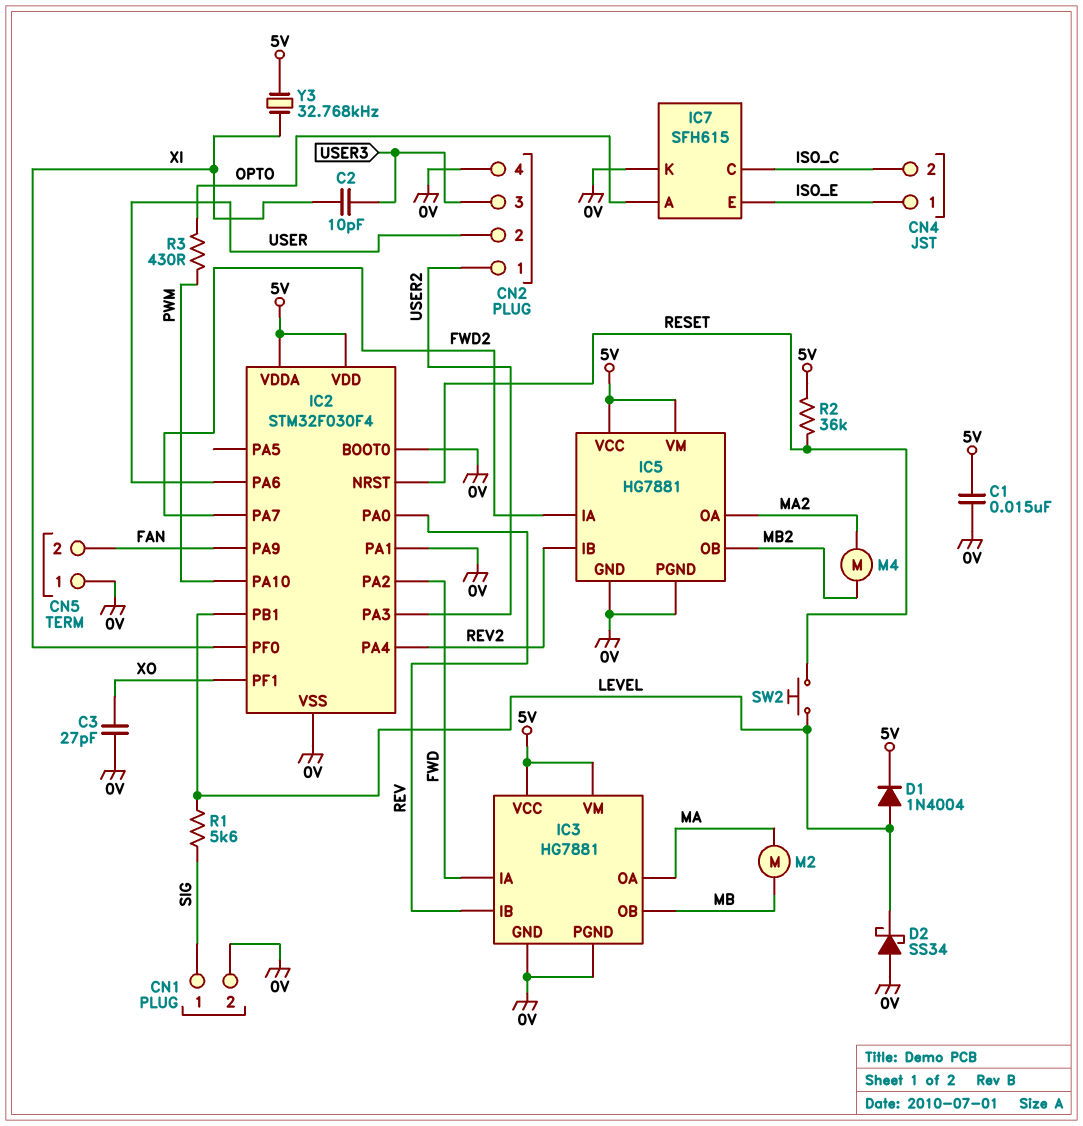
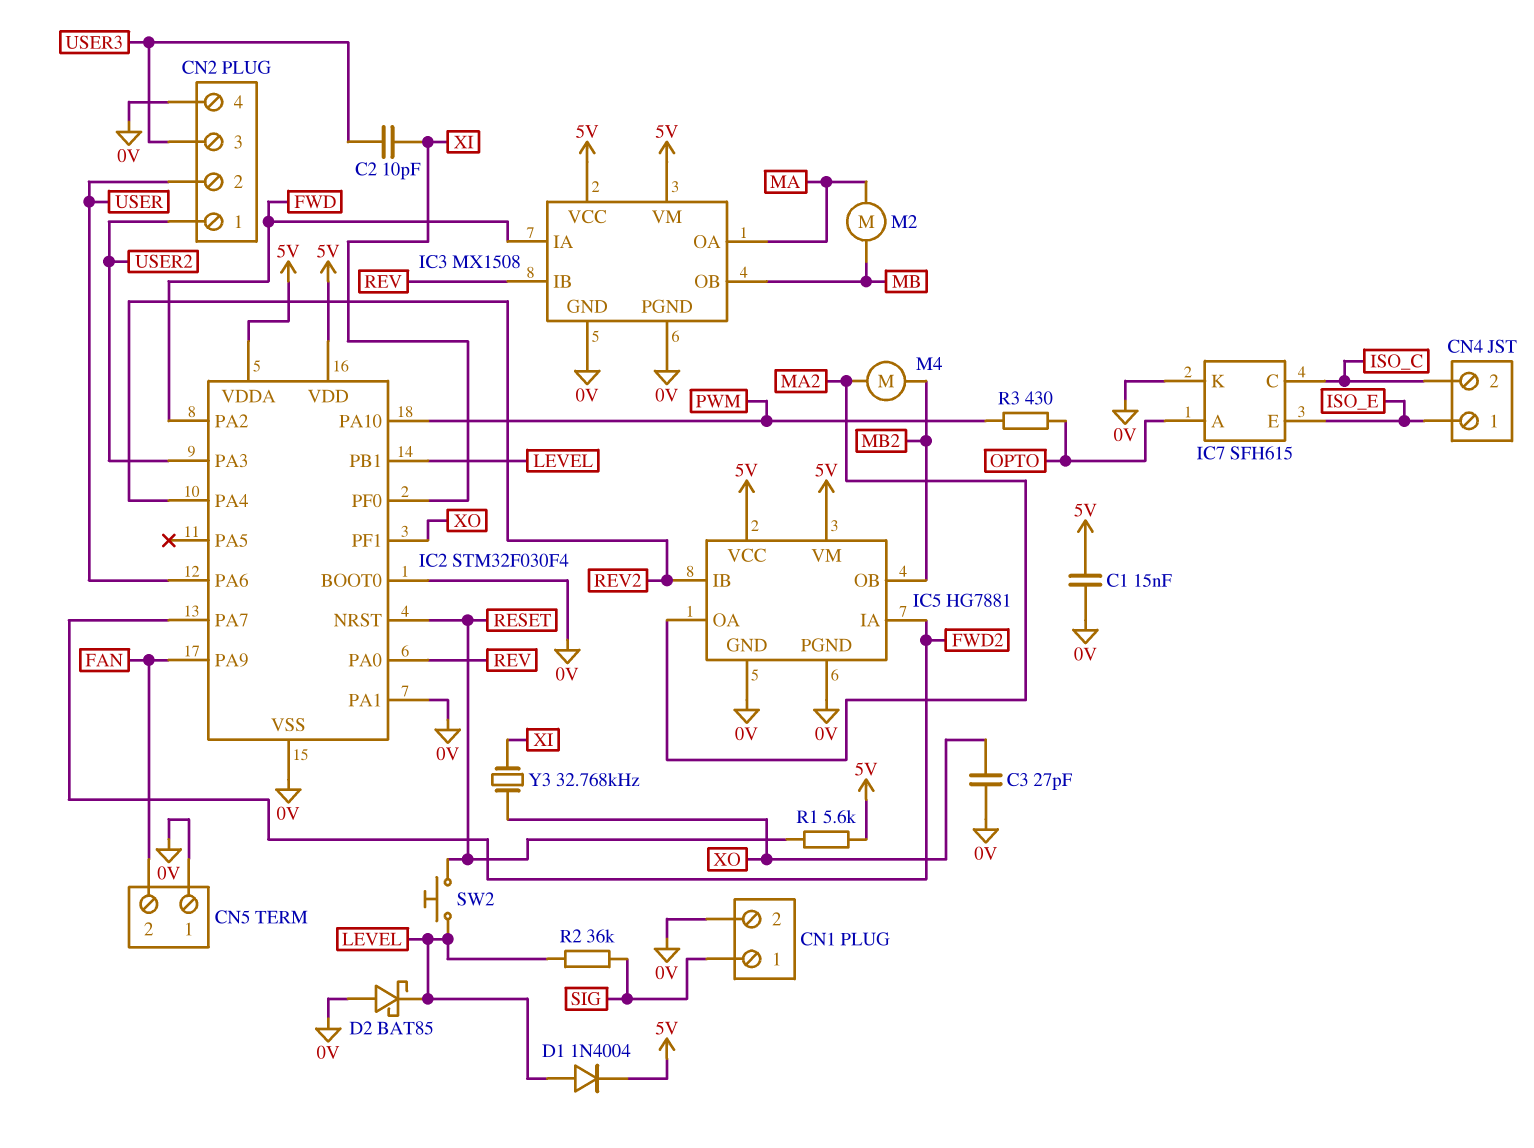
D2: schottky SS34 (A 0V, K LEVEL) -> schottky BAT85 (A 0V, K LEVEL)
IC3: HG7881 -> MX1508
R1: 5.6k (LEVEL, SIG) -> 5.6k (5V, RESET)
R2: 36k (5V, RESET) -> 36k (LEVEL, SIG)
Y3: 32.768kHz (5V, XI) -> 32.768kHz (XI, XO)

